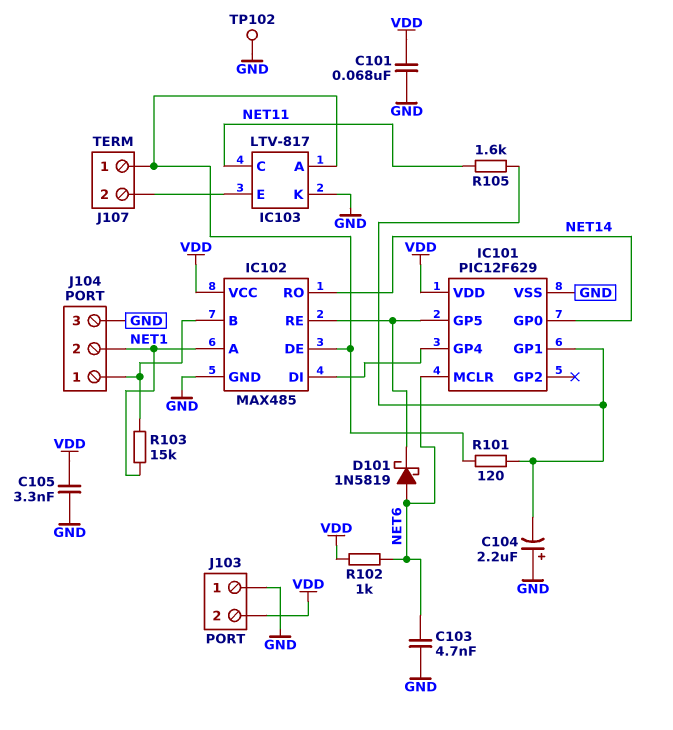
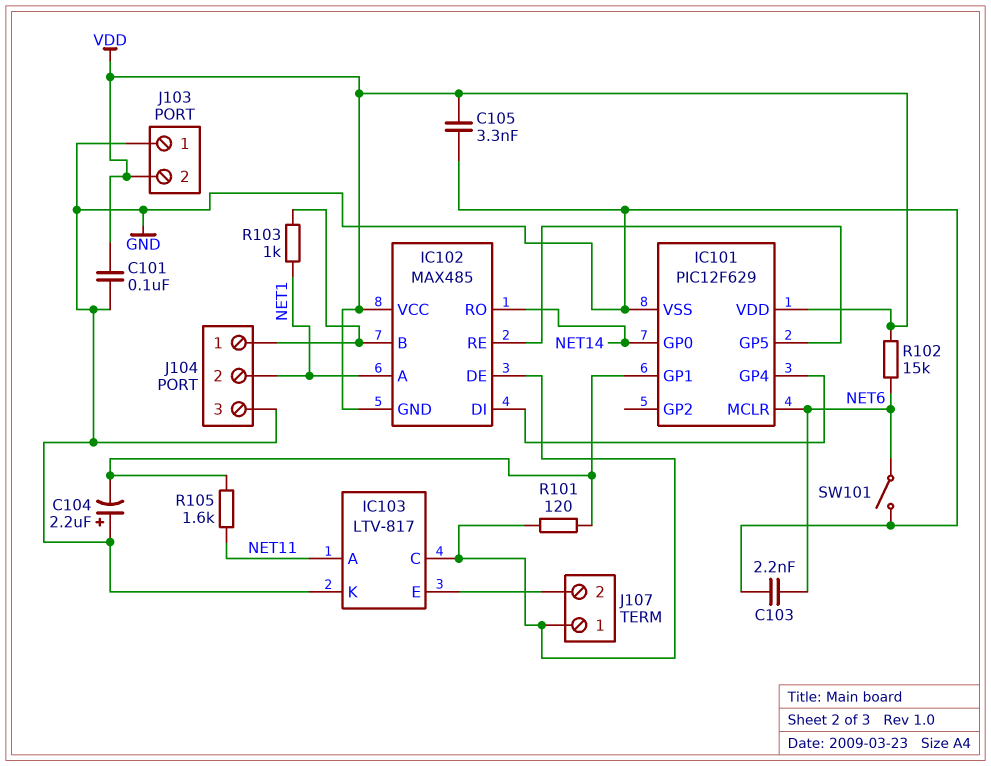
C101: 68nF (GND, VDD) -> 100nF (GND, VDD)
C103: 4.7nF (GND, NET6) -> 2.2nF (GND, NET6)
D101: schottky 1N5819 (A NET6, K IC101/GP5) -> none
IC102 pin GND: GND -> VDD
IC103 pin A: IC102/DE -> NET11
IC103 pin C: NET11 -> IC102/DE
R102: 1k (NET6, VDD) -> 15k (NET6, VDD)
R103: 15k (IC102/B, NET1) -> 1k (IC102/B, NET1)
SW101: none -> switch (GND, NET6)
TP102: test point (GND) -> none

